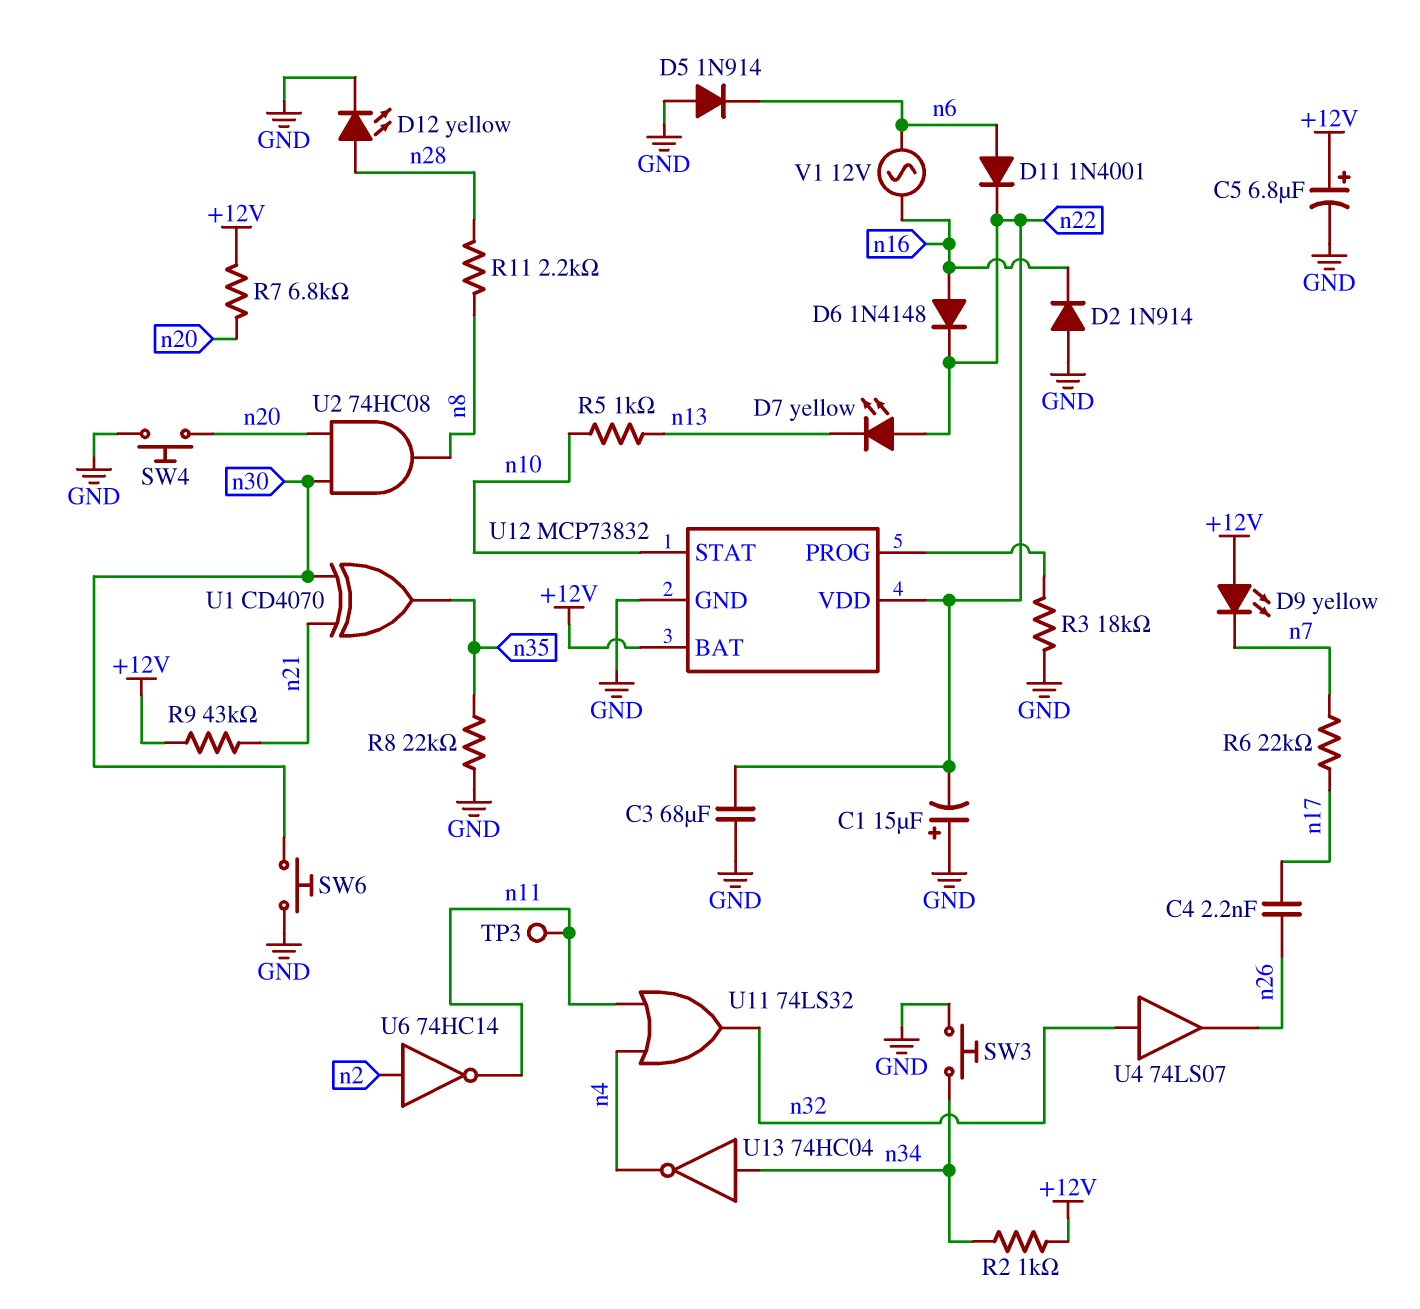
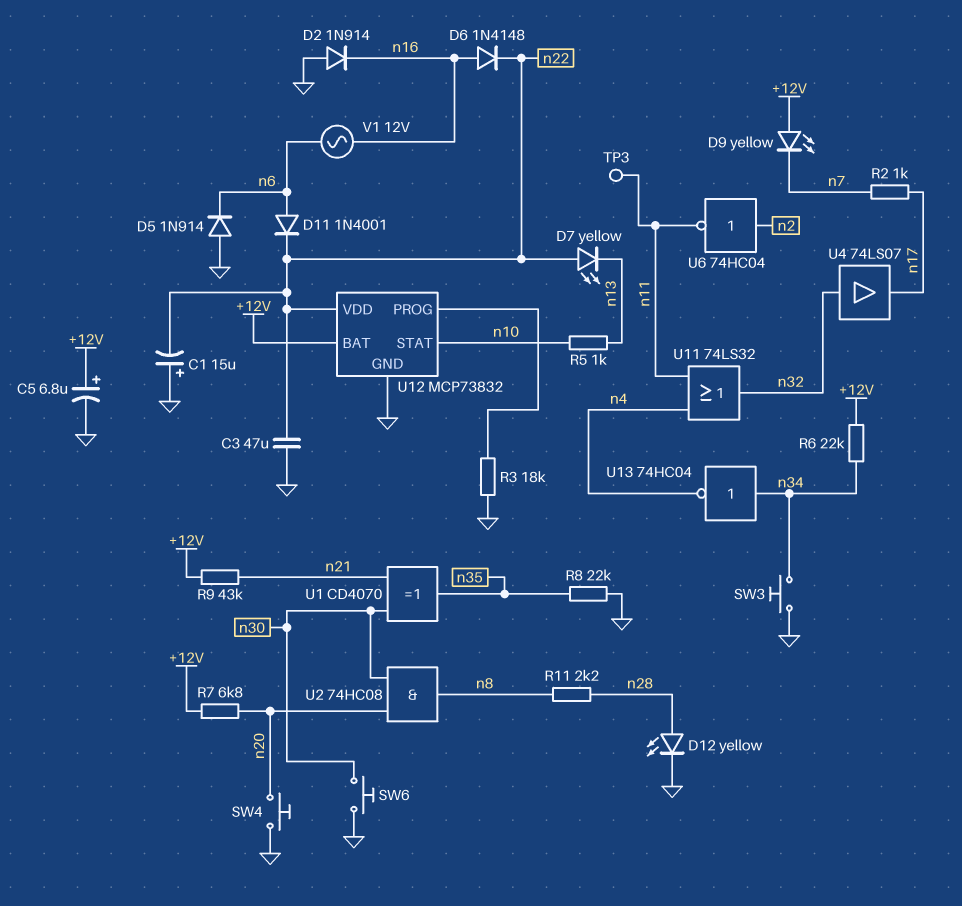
C3: 68uF (GND, n22) -> 47uF (GND, n22)
C4: 2.2nF (n17, n26) -> none
R2: 1k (+12V, n34) -> 1k (n7, n17)
R6: 22k (n7, n17) -> 22k (+12V, n34)
U4: buffer 74LS07 (in n32, out n26) -> buffer 74LS07 (in n32, out n17)
U6: NOT 74HC14 (in n2, out n11) -> NOT 74HC04 (in n2, out n11)

